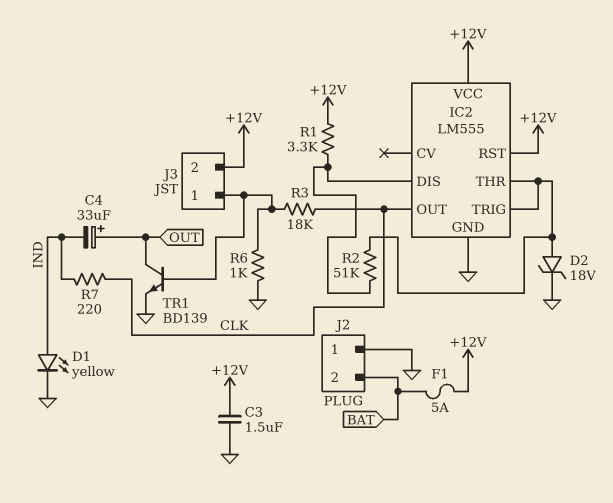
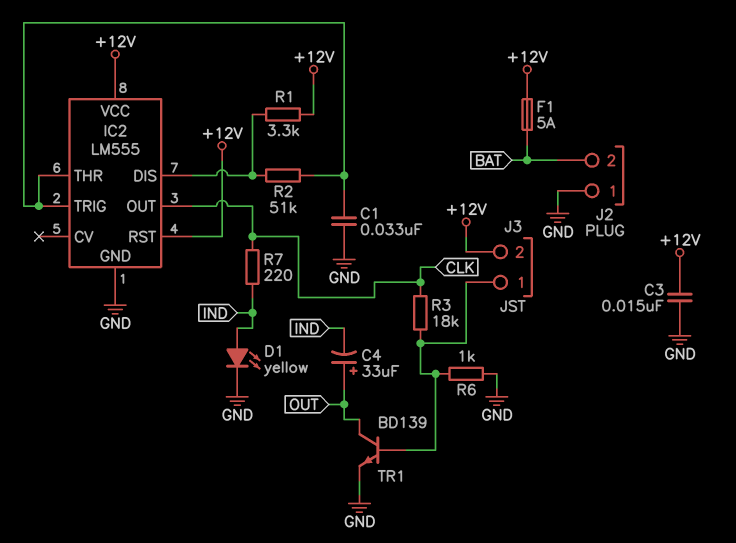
C1: none -> 33nF (GND, IC2/THR)
C3: 1.5uF (+12V, GND) -> 15nF (+12V, GND)
D2: zener 18V (A IC2/THR, K GND) -> none

